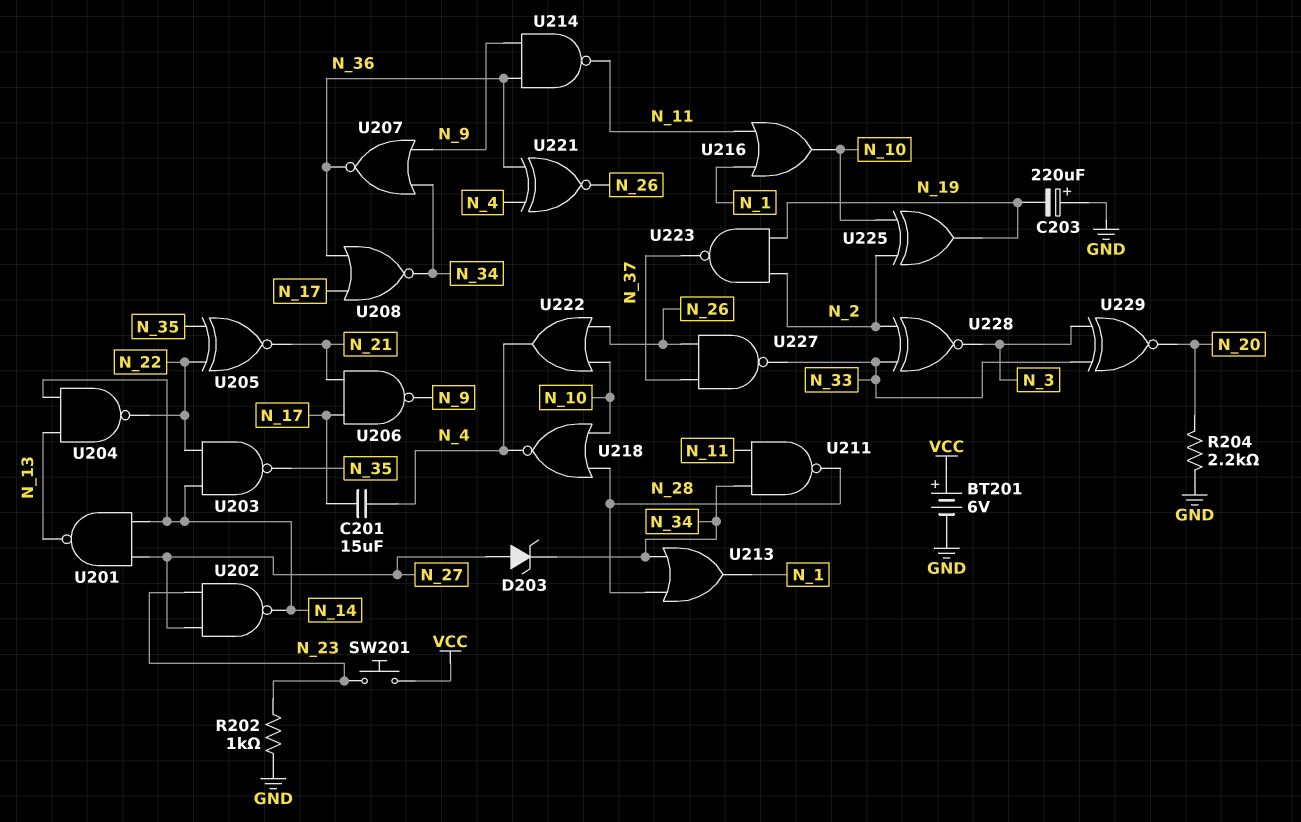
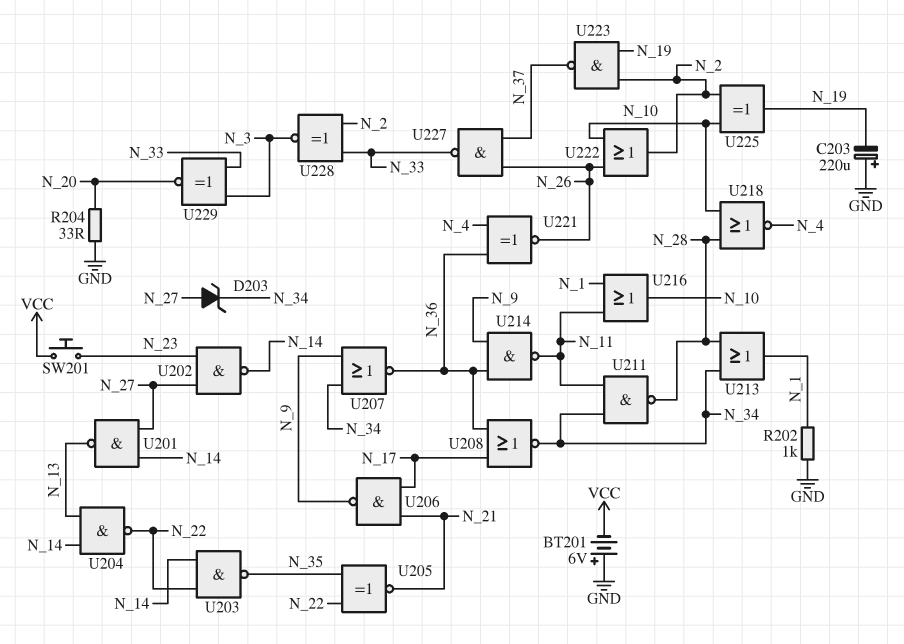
BT201: 6V (plus VCC, minus GND) -> 6V (plus GND, minus VCC)
C201: 15uF (N_4, N_17) -> none
R202: 1k (GND, N_23) -> 1k (GND, N_1)
R204: 2.2k (GND, N_20) -> 33 (GND, N_20)
U222: OR (in N_10, in N_26, out N_4) -> OR (in N_10, in N_26, out N_2)

